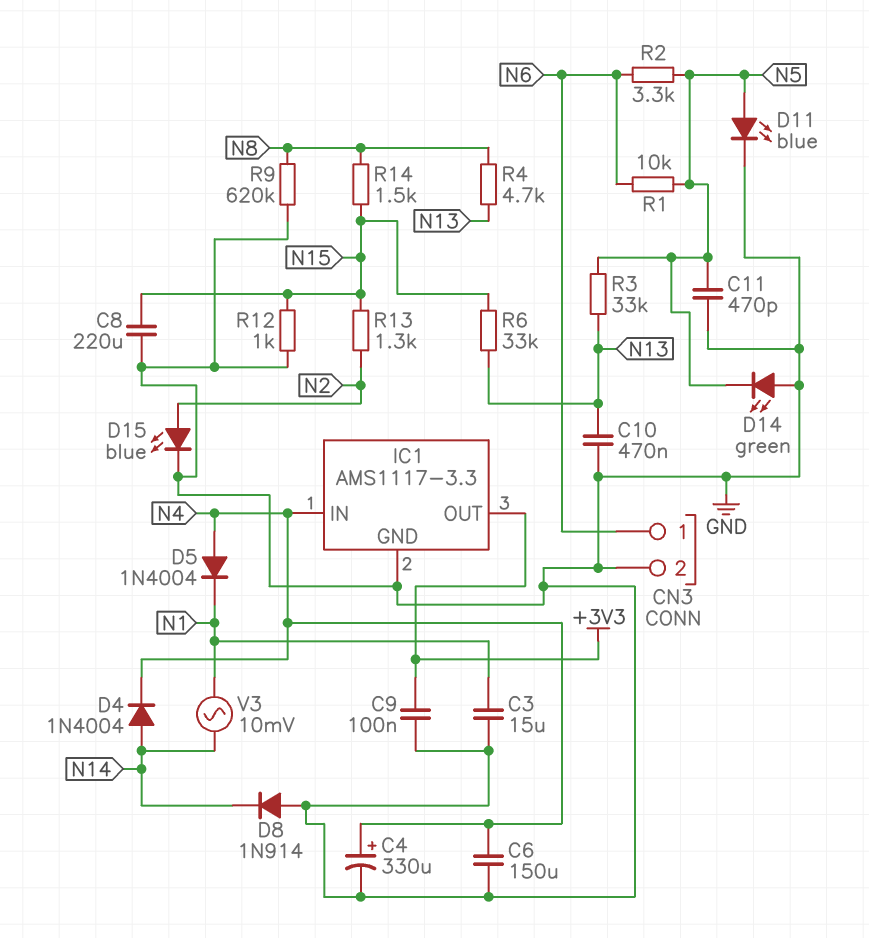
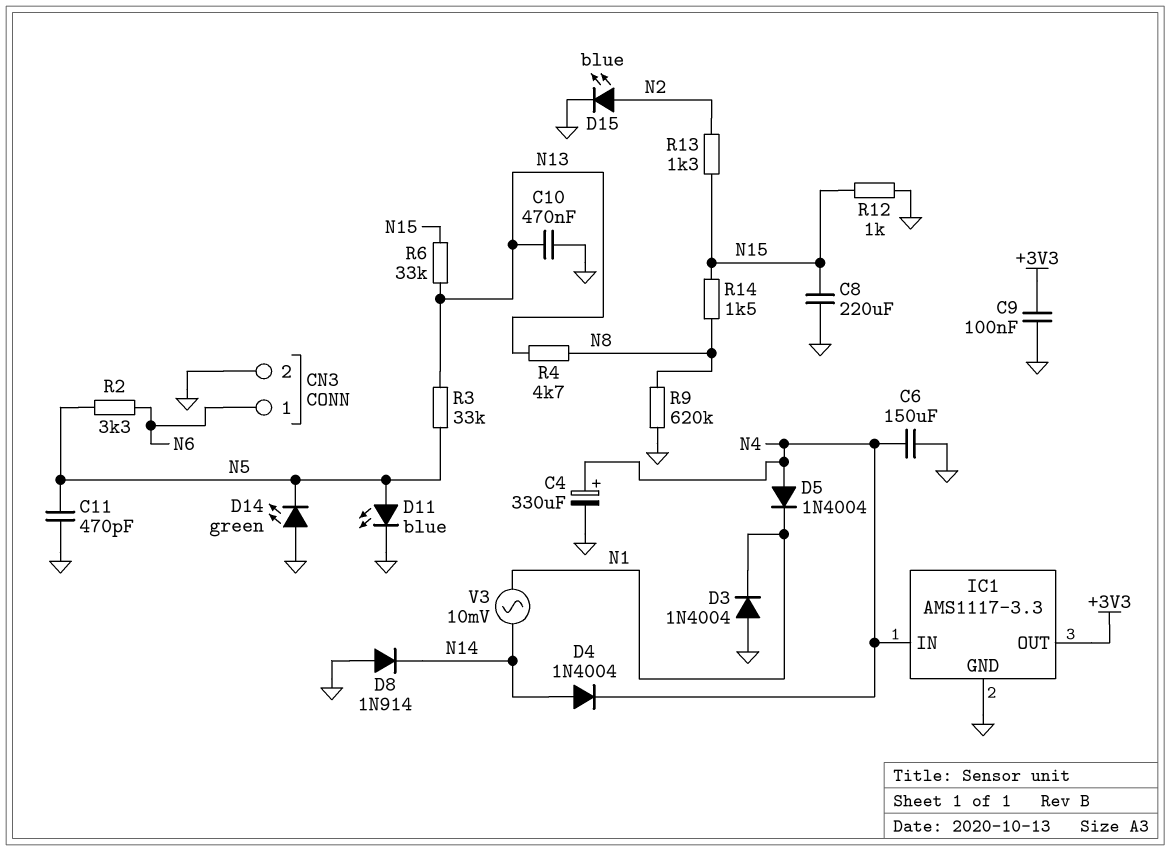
C3: 15uF (GND, N1) -> none
D3: none -> diode 1N4004 (A GND, K N1)
R1: 10k (N5, N6) -> none

